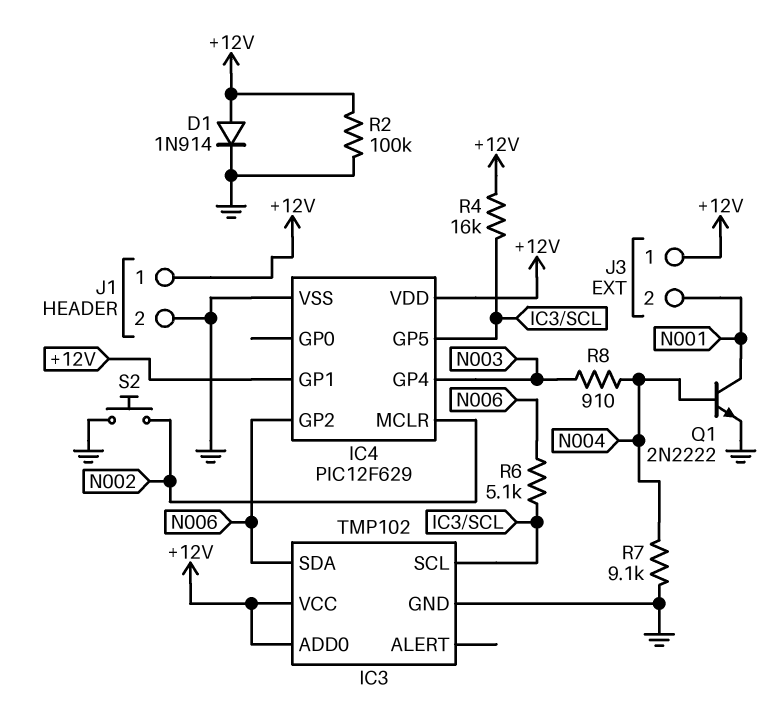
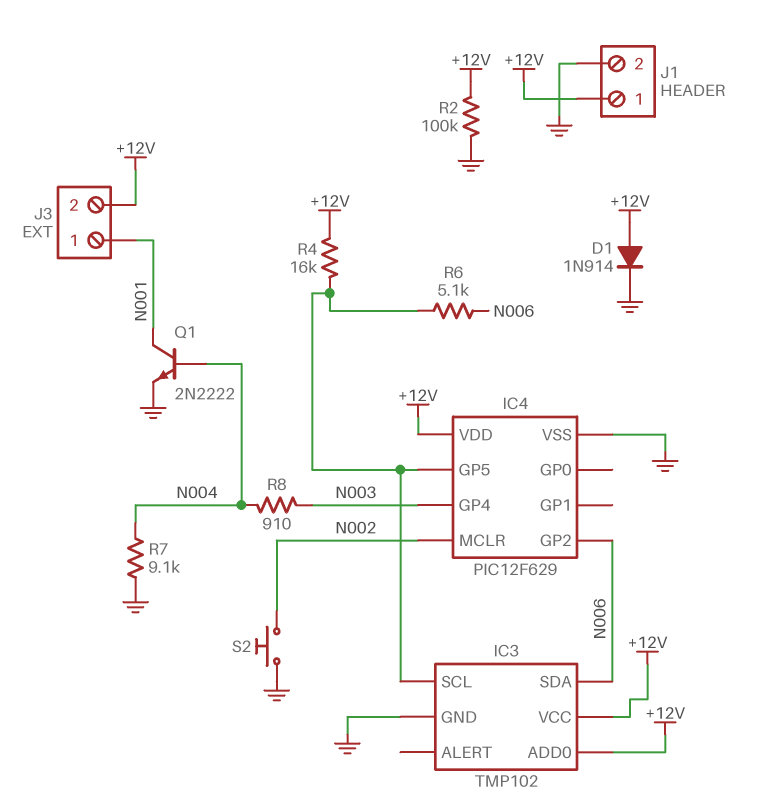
IC4 pin GP1: +12V -> none
J3 pin 1: +12V -> N001
J3 pin 2: N001 -> +12V

